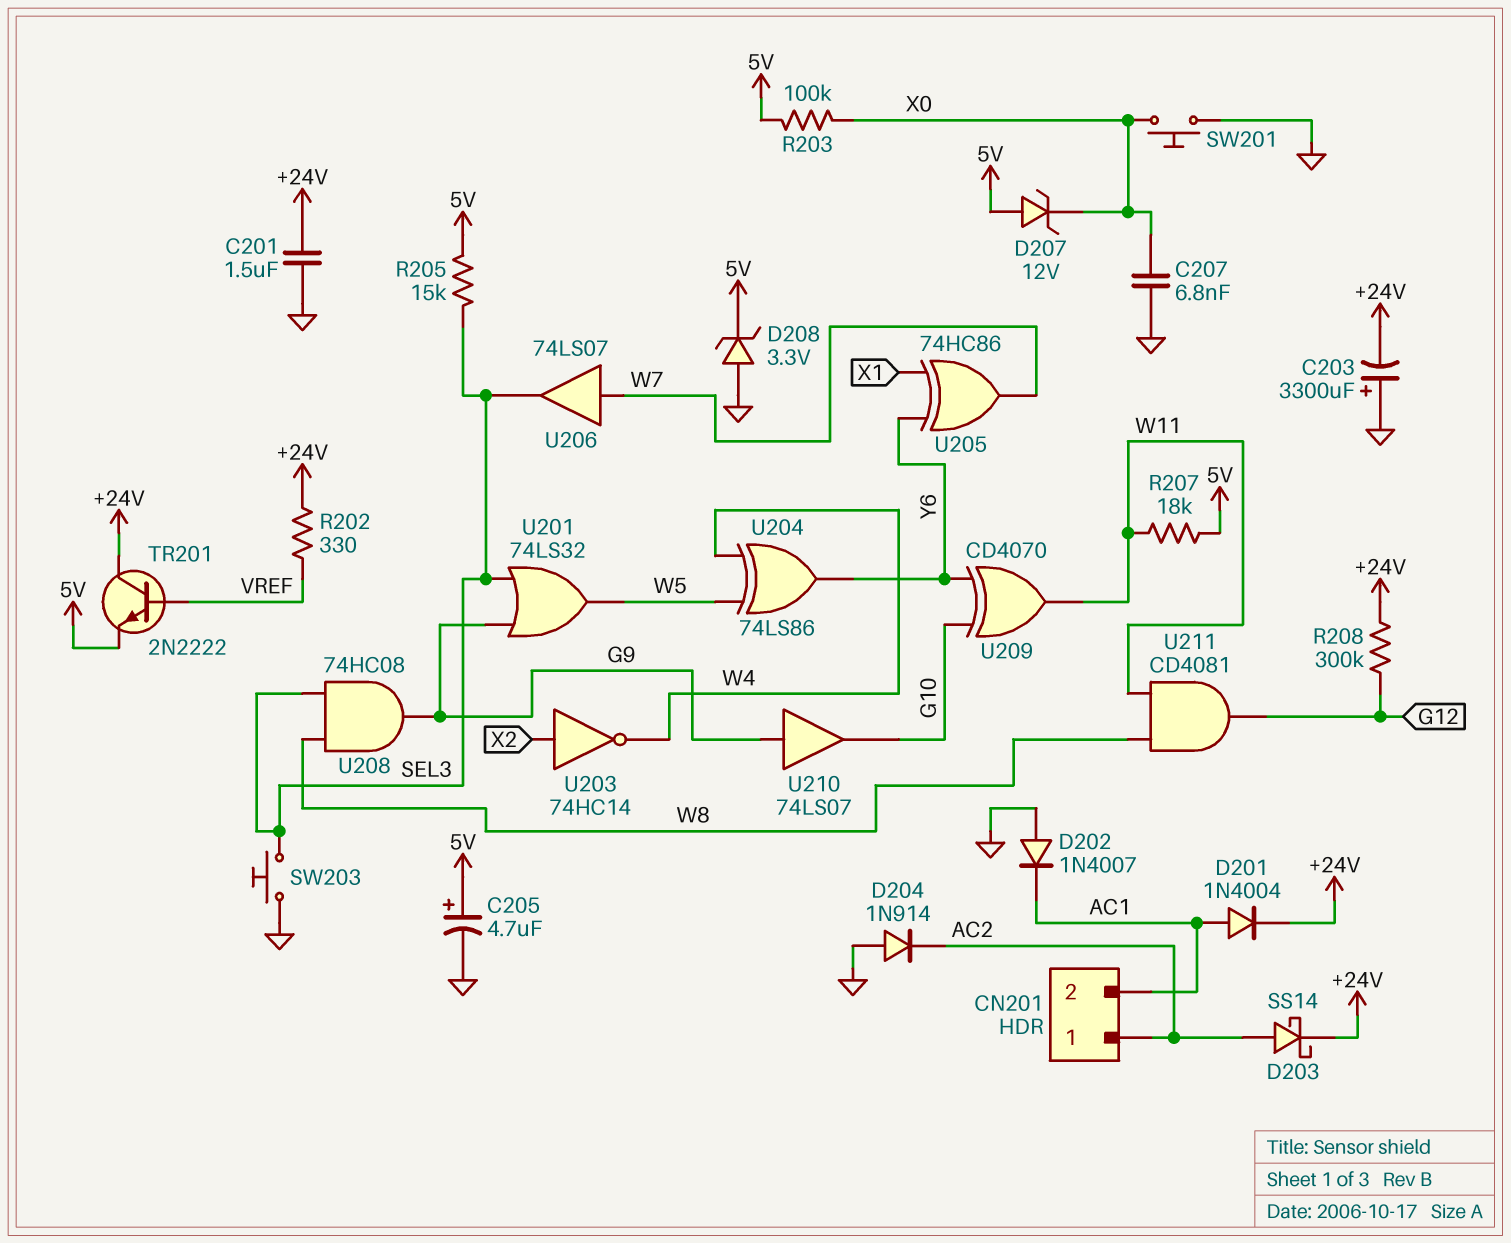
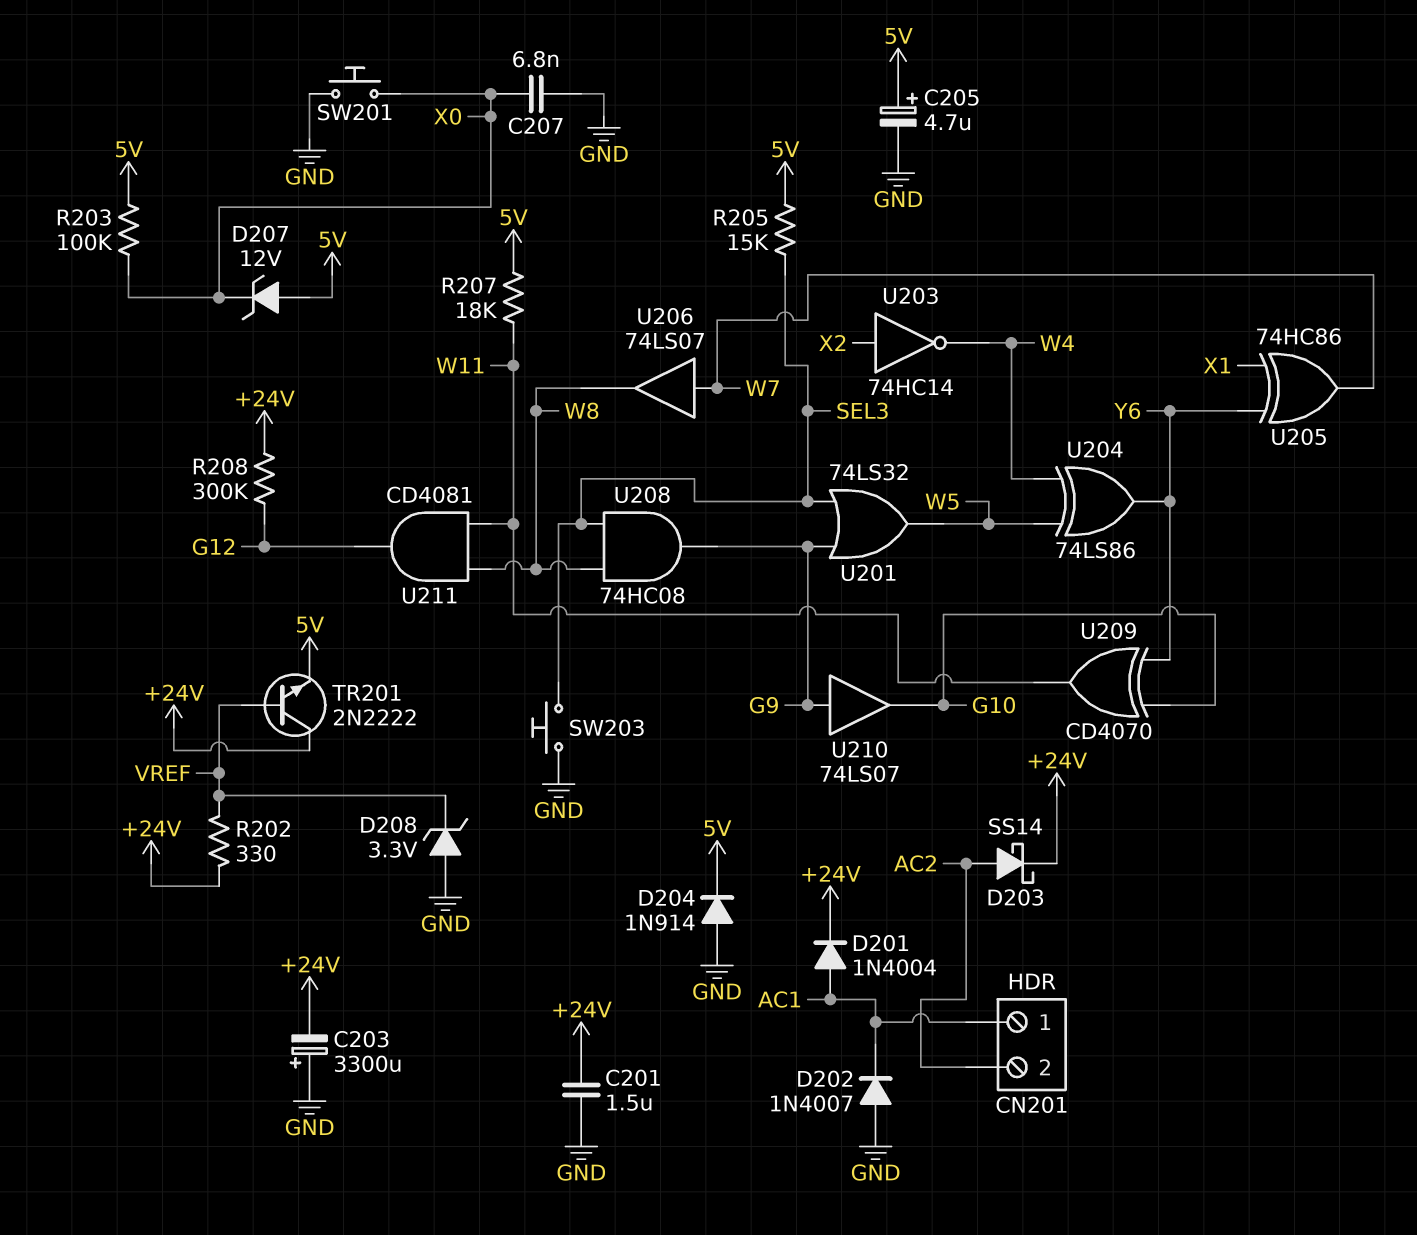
CN201 pin 1: AC2 -> AC1
CN201 pin 2: AC1 -> AC2
D204: diode 1N914 (A GND, K AC2) -> diode 1N914 (A GND, K 5V)
D208: zener 3.3V (A GND, K 5V) -> zener 3.3V (A GND, K VREF)
U206: buffer 74LS07 (in W7, out SEL3) -> buffer 74LS07 (in W7, out W8)

